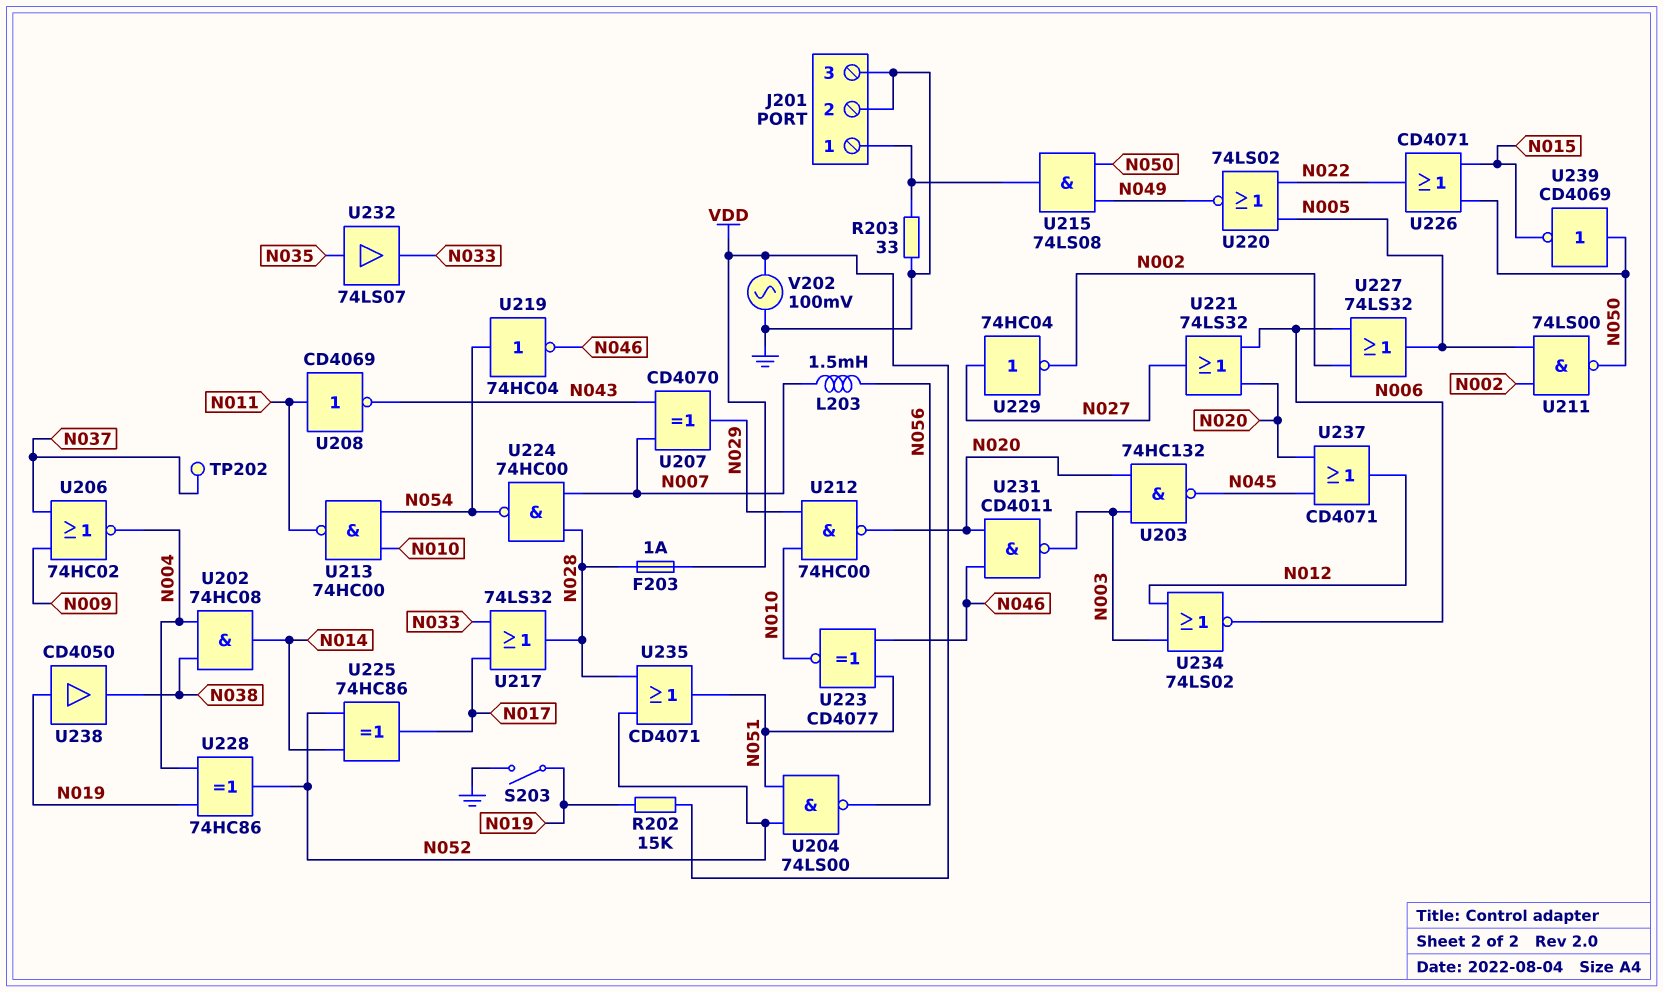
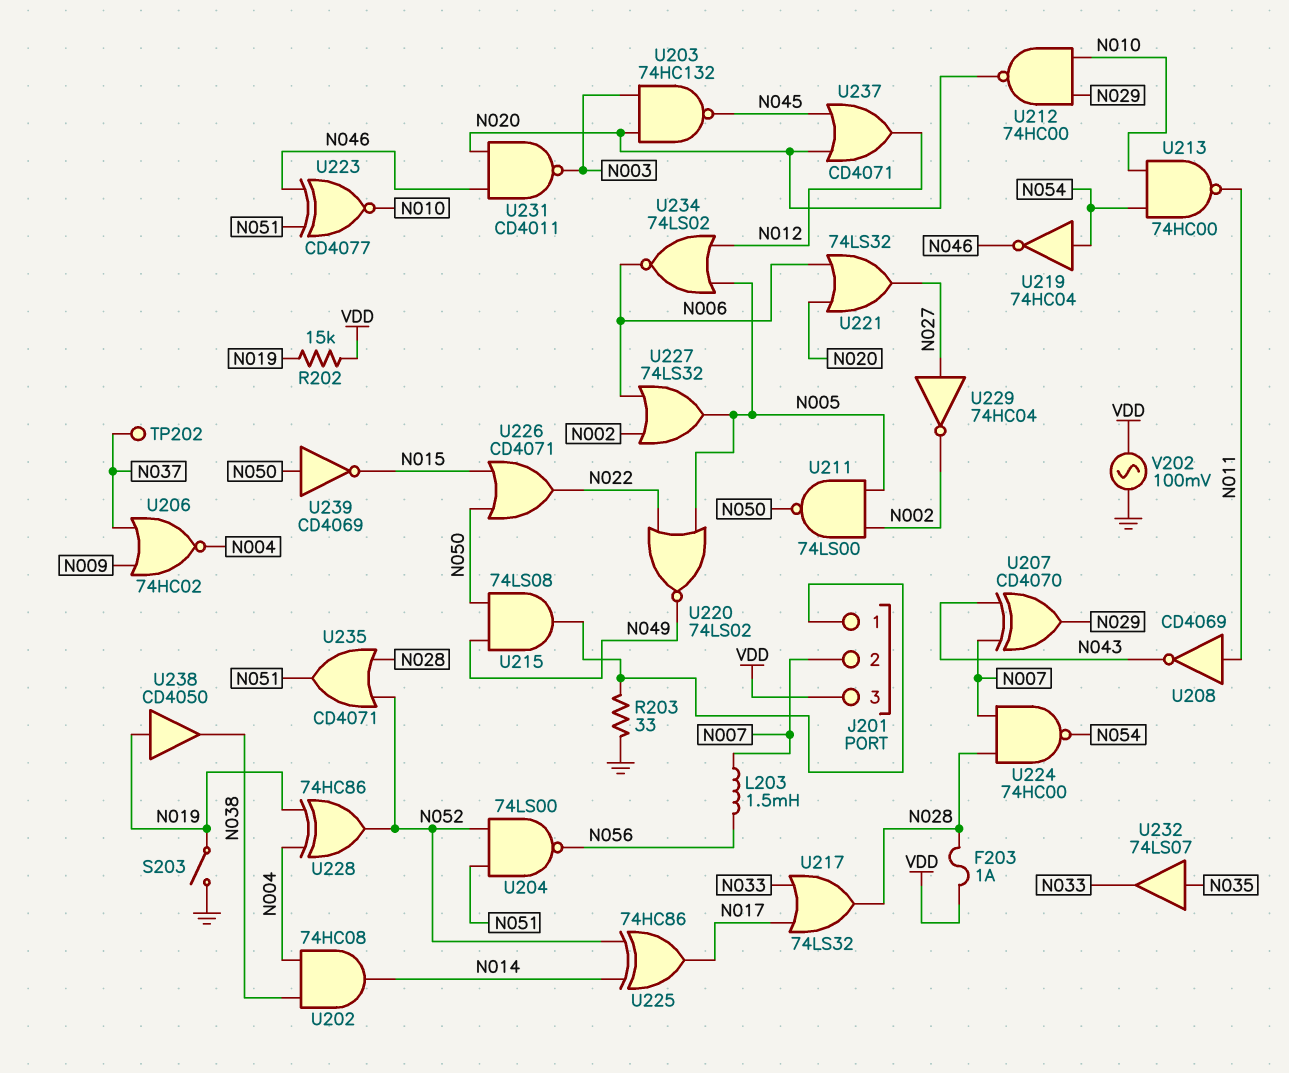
J201 pin 2: GND -> N007
J201 pin 3: GND -> VDD
U234: NOR 74LS02 (in N003, in N012, out N006) -> NOR 74LS02 (in N005, in N012, out N006)

